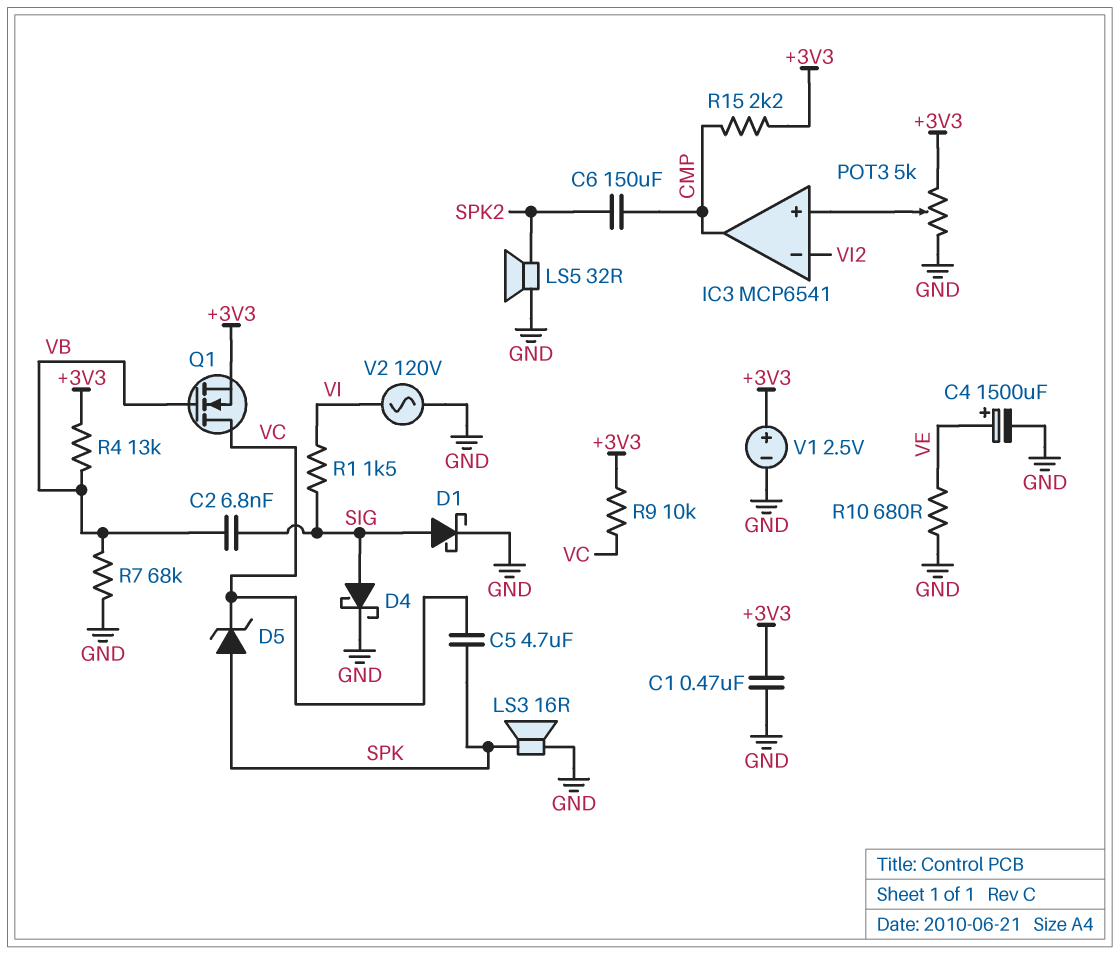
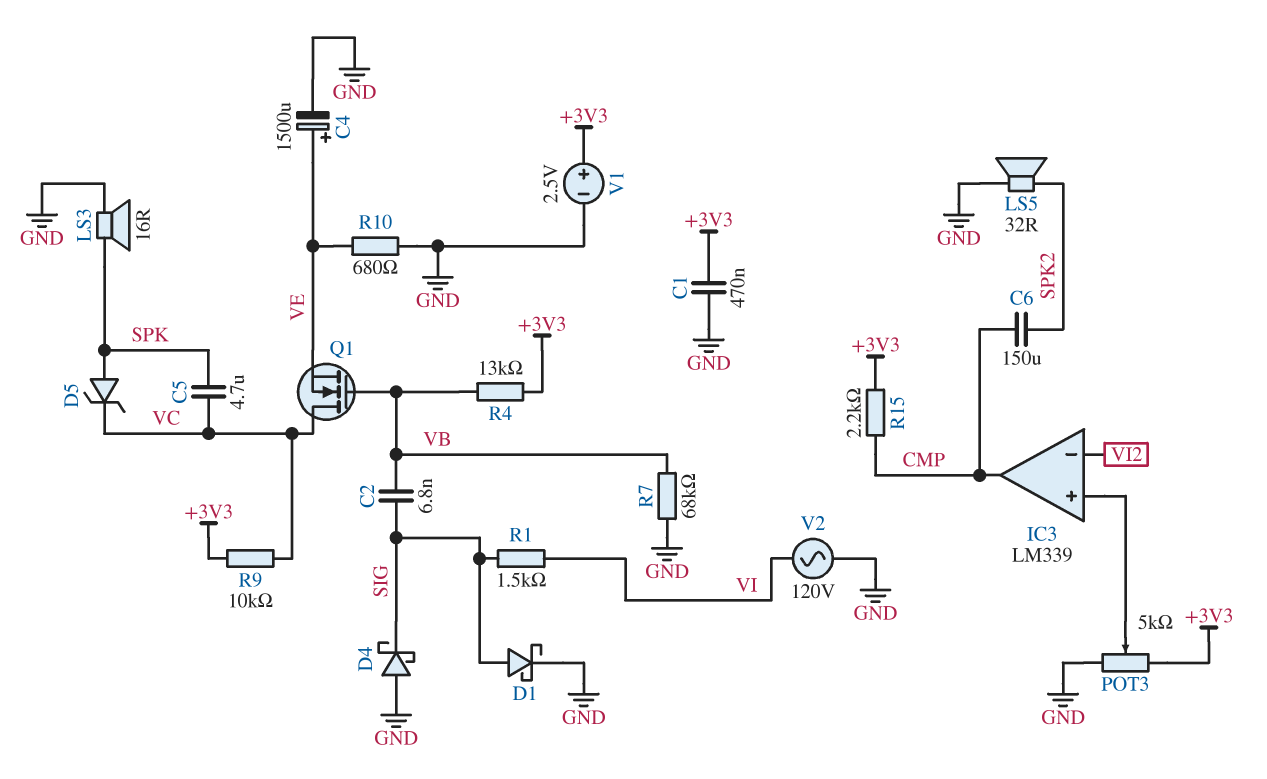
D4: schottky (A SIG, K GND) -> schottky (A GND, K SIG)
IC3: MCP6541 -> LM339
Q1: NMOS (G VB, D VC, S +3V3) -> NMOS (G VB, D VC, S VE)

